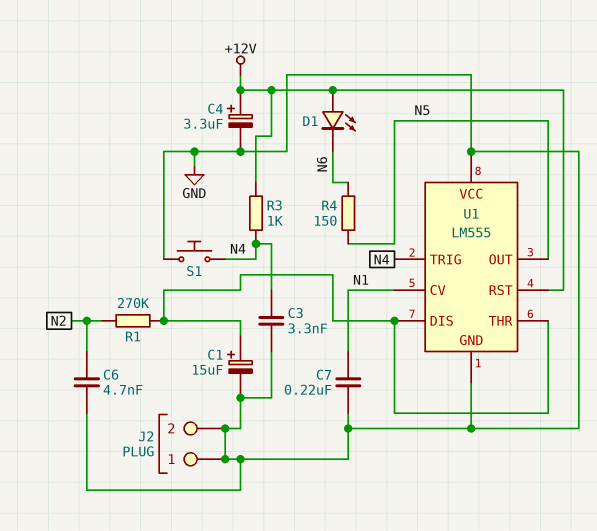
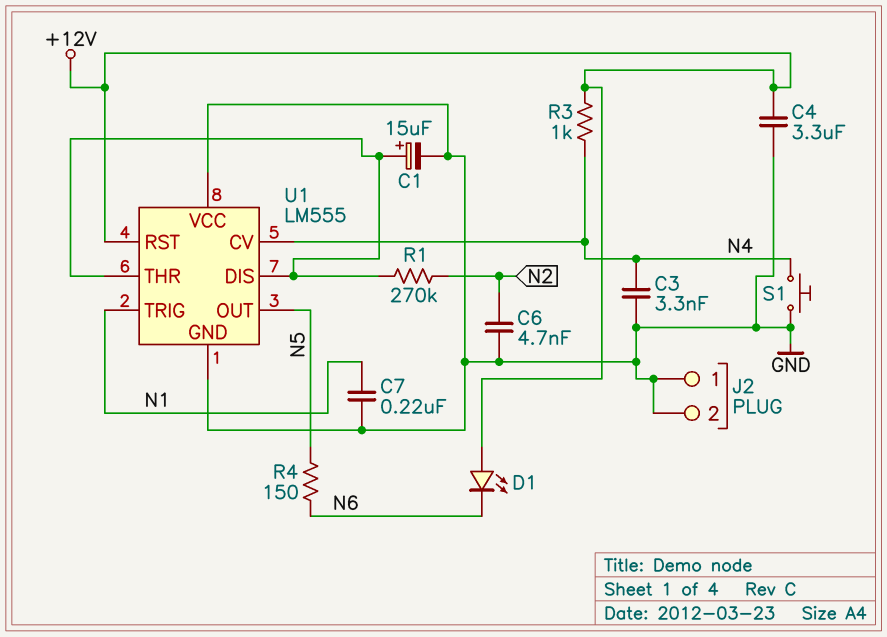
C4: 3.3uF (plus +12V, minus GND) -> 3.3uF (+12V, GND)
U1 pin CV: N1 -> N4
U1 pin TRIG: N4 -> N1

